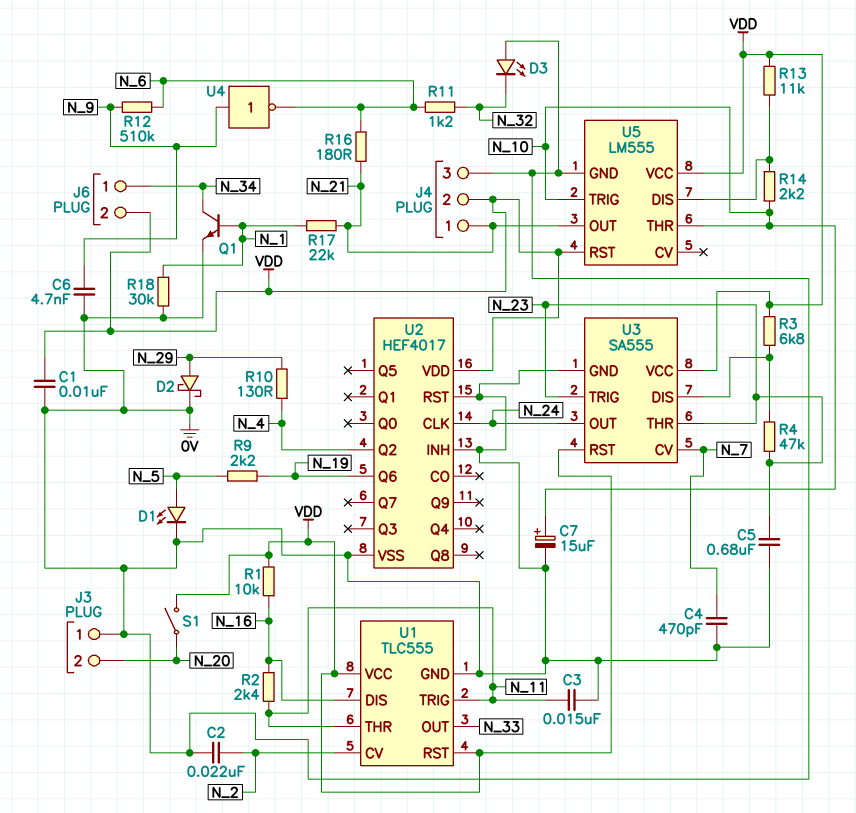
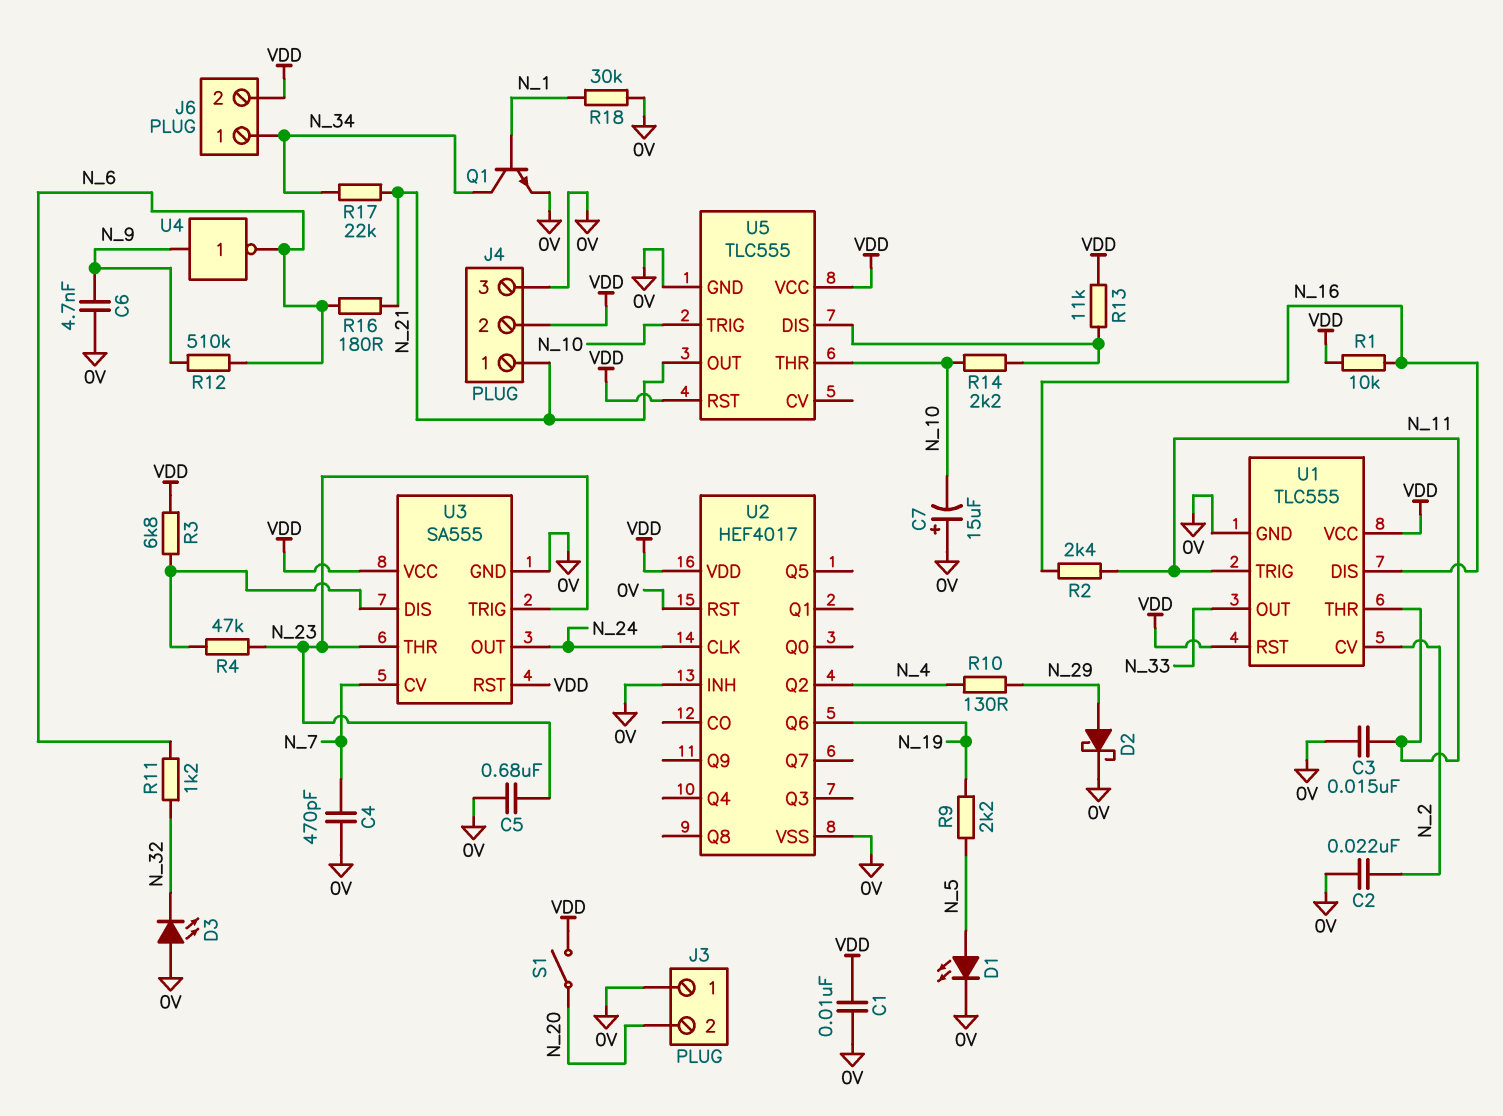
C7: 15uF (plus N_10, minus 0V) -> 15uF (plus 0V, minus N_10)
R17: 22k (N_1, N_21) -> 22k (N_21, N_34)
U5: LM555 -> TLC555

